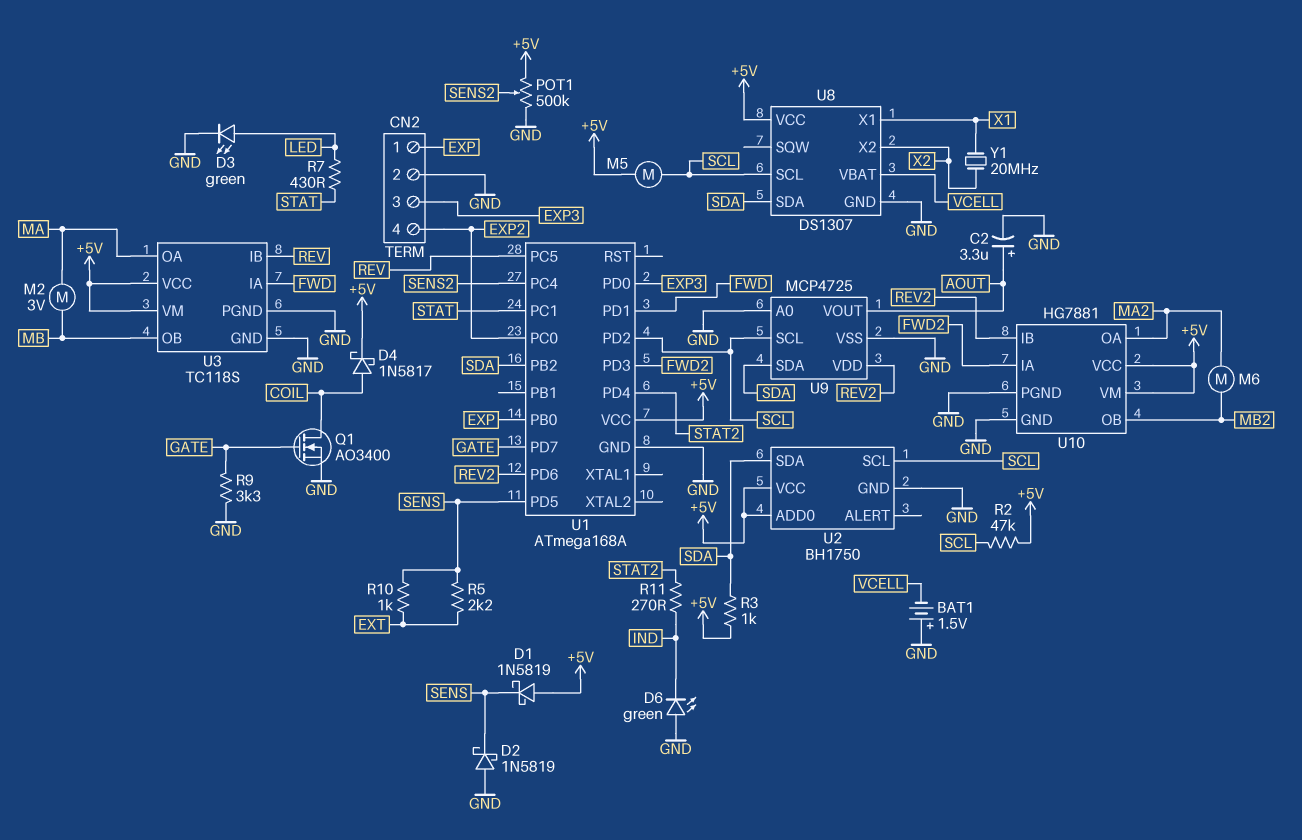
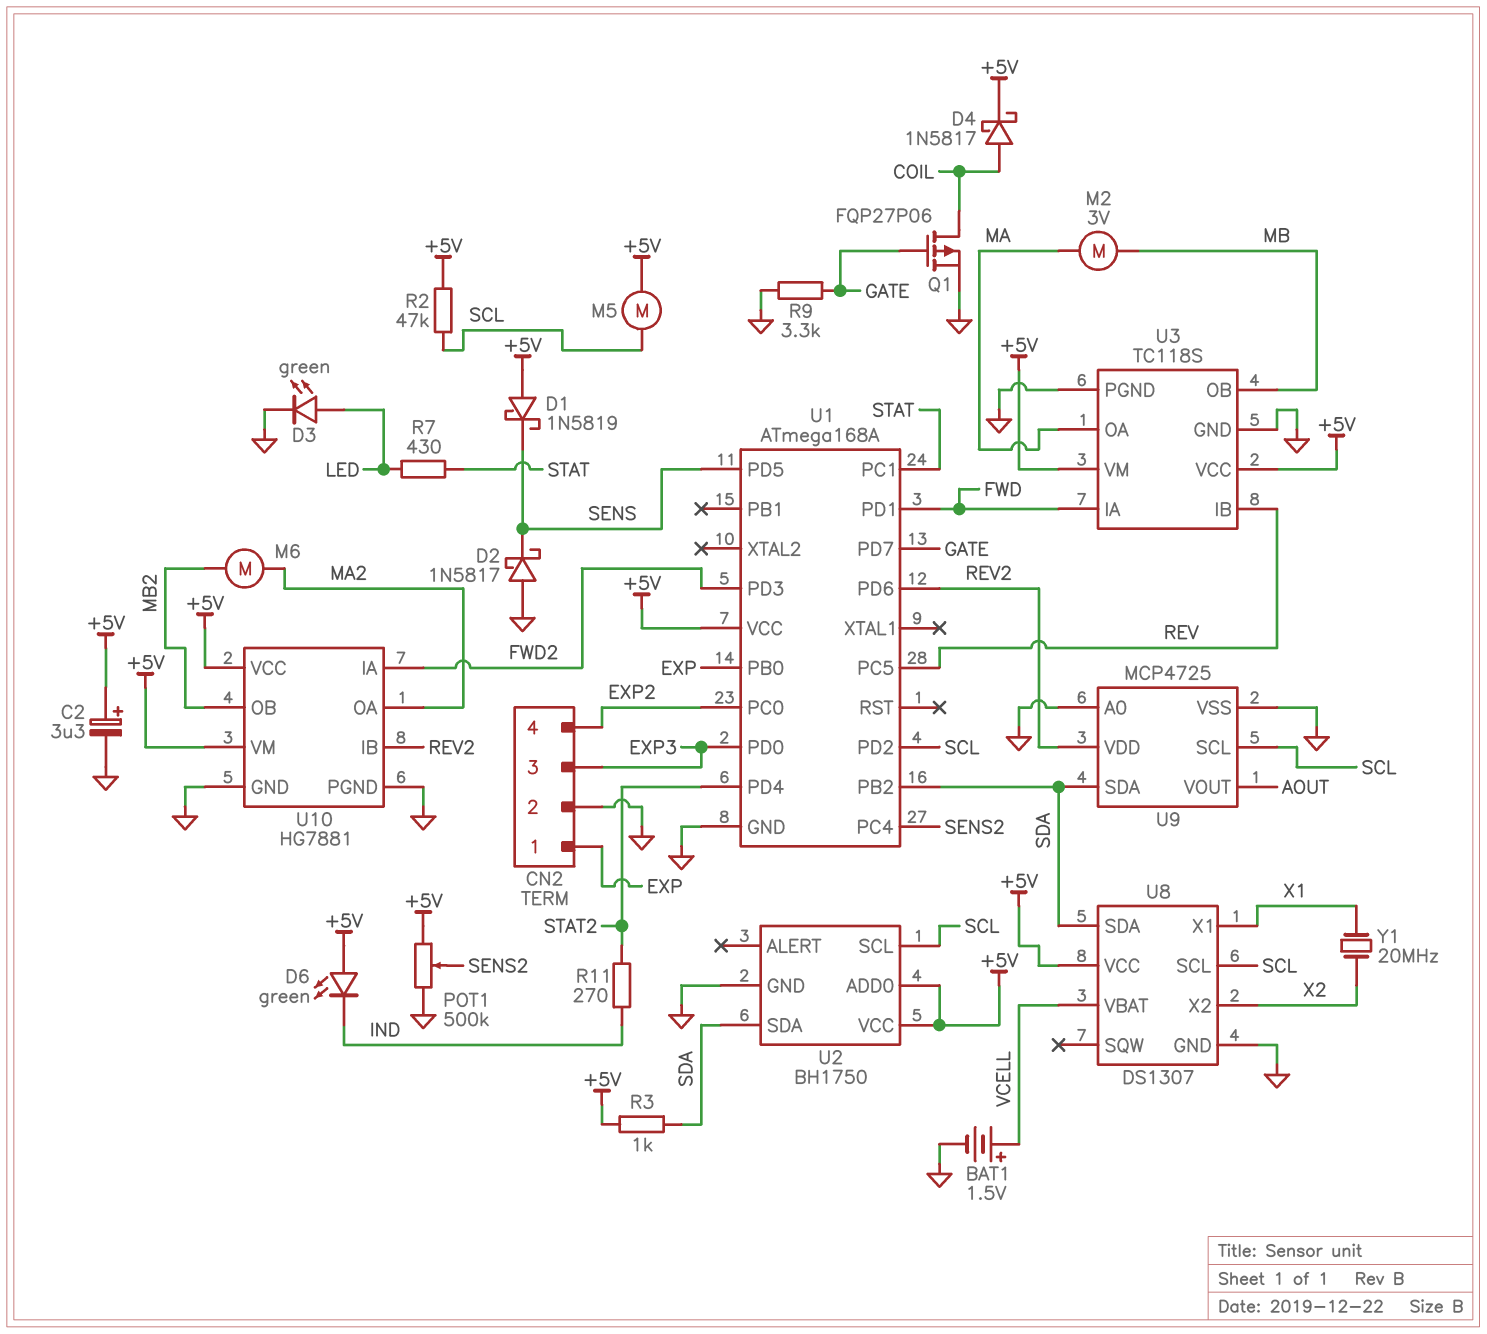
BAT1: 1.5V (plus GND, minus VCELL) -> 1.5V (plus VCELL, minus GND)
C2: 3.3uF (plus AOUT, minus GND) -> 3.3uF (plus +5V, minus GND)
D2: schottky 1N5819 (A GND, K SENS) -> schottky 1N5817 (A GND, K SENS)
D6: LED green (A GND, K IND) -> LED green (A +5V, K IND)
Q1: NMOS AO3400 (G GATE, D COIL, S GND) -> PMOS FQP27P06 (G GATE, D COIL, S GND)
R5: 2.2k (EXT, SENS) -> none
R10: 1k (EXT, SENS) -> none

